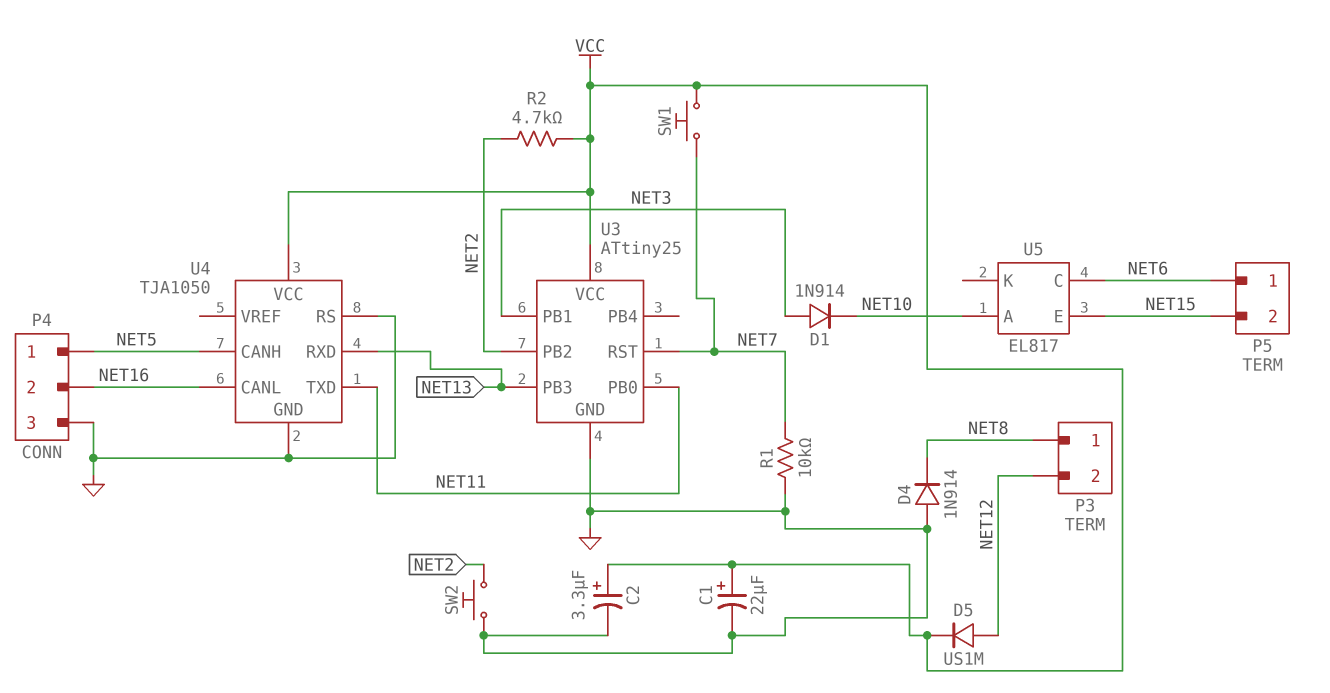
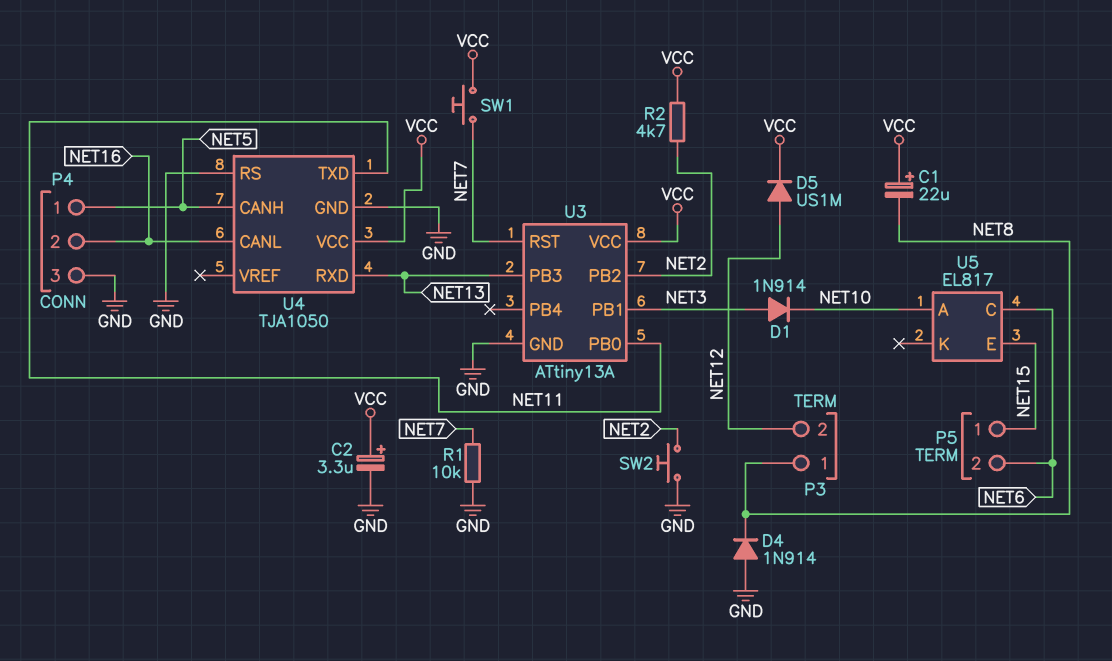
C1: 22uF (plus VCC, minus GND) -> 22uF (plus VCC, minus NET8)
P5 pin 1: NET6 -> NET15
P5 pin 2: NET15 -> NET6
U3: ATtiny25 -> ATtiny13A

